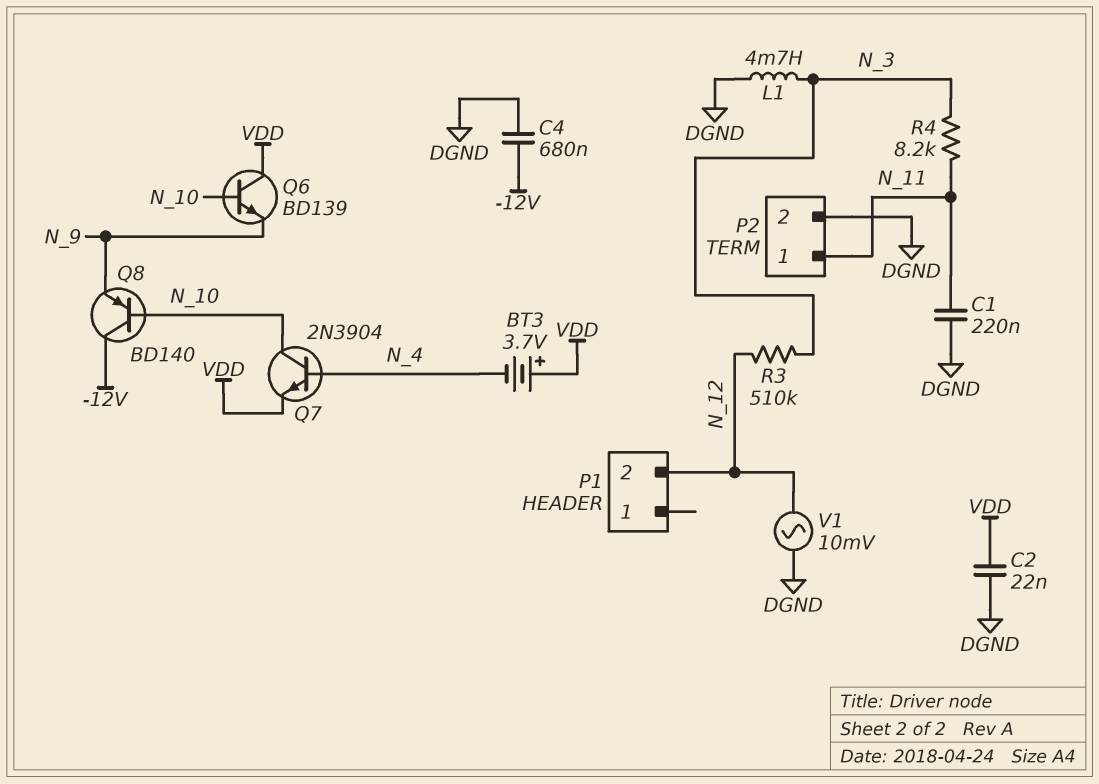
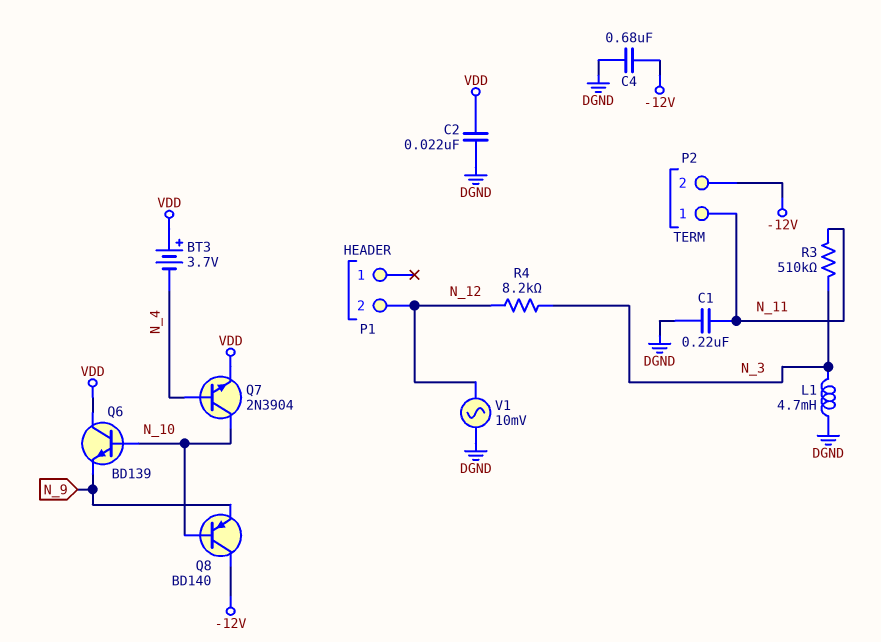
P2 pin 2: DGND -> -12V
R3: 510k (N_3, N_12) -> 510k (N_3, N_11)
R4: 8.2k (N_3, N_11) -> 8.2k (N_3, N_12)

